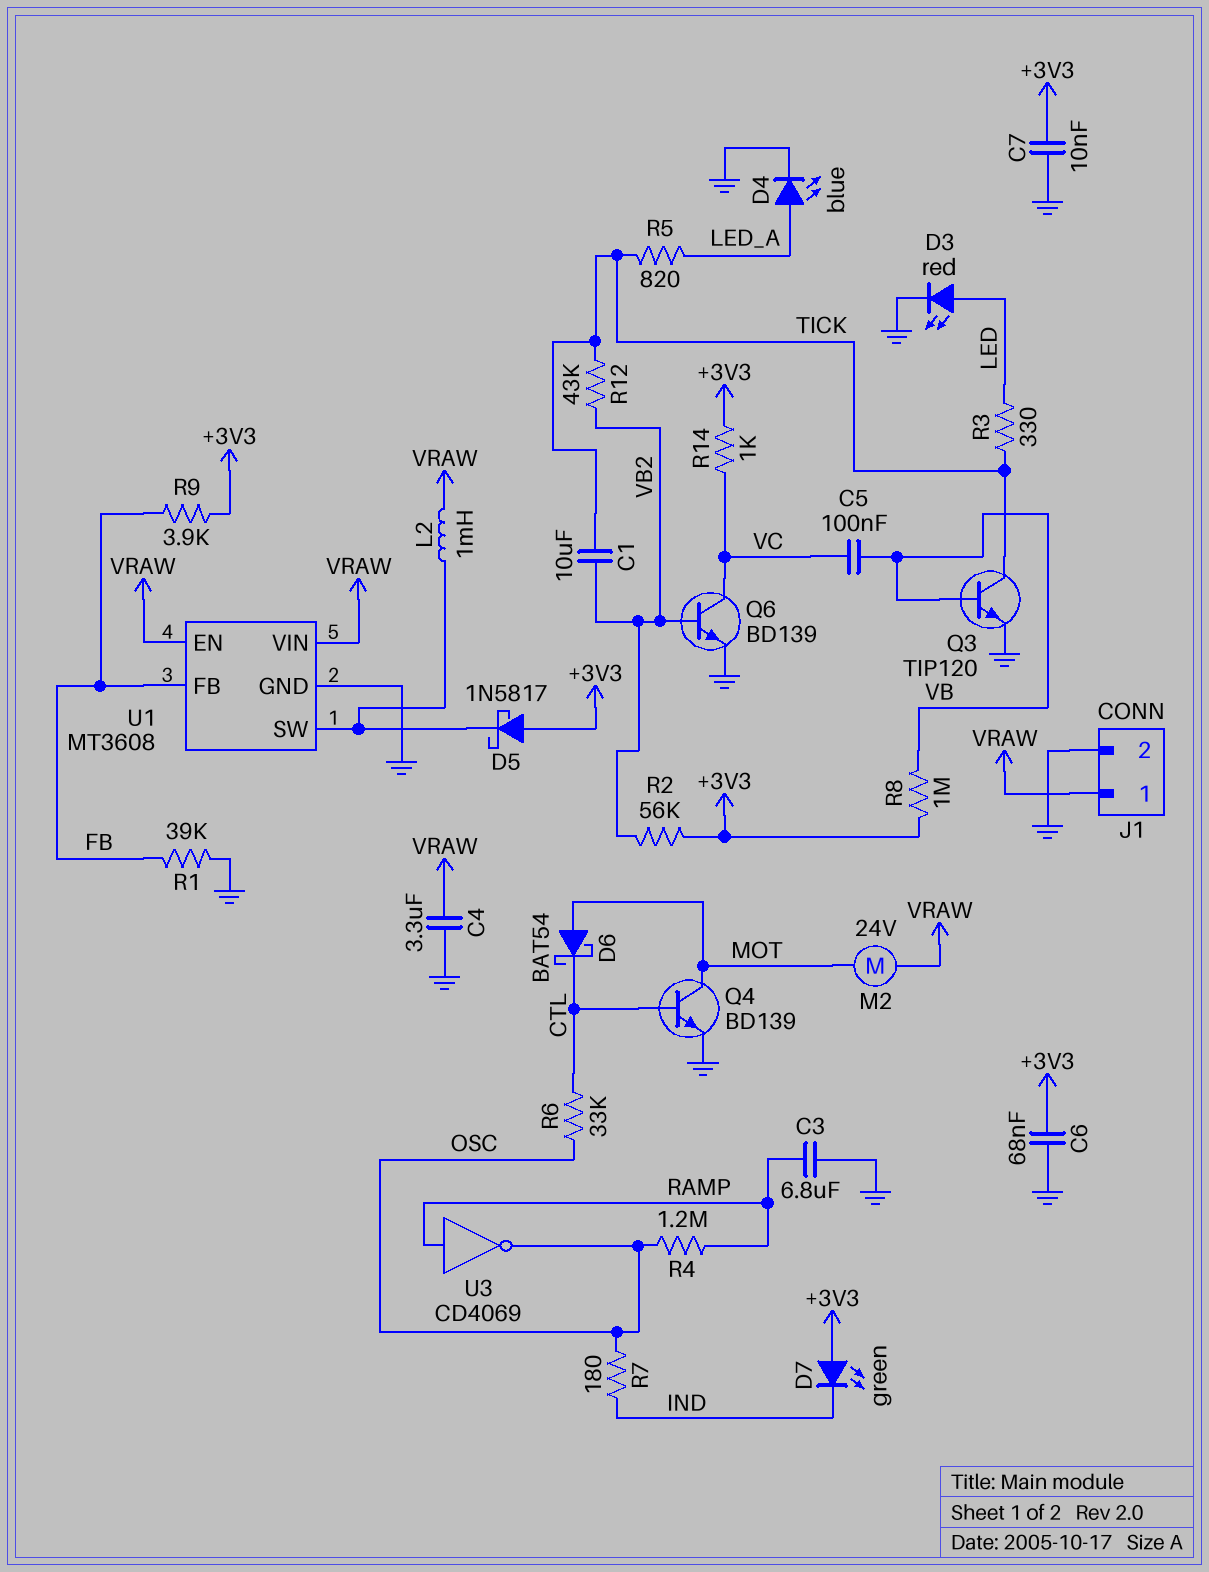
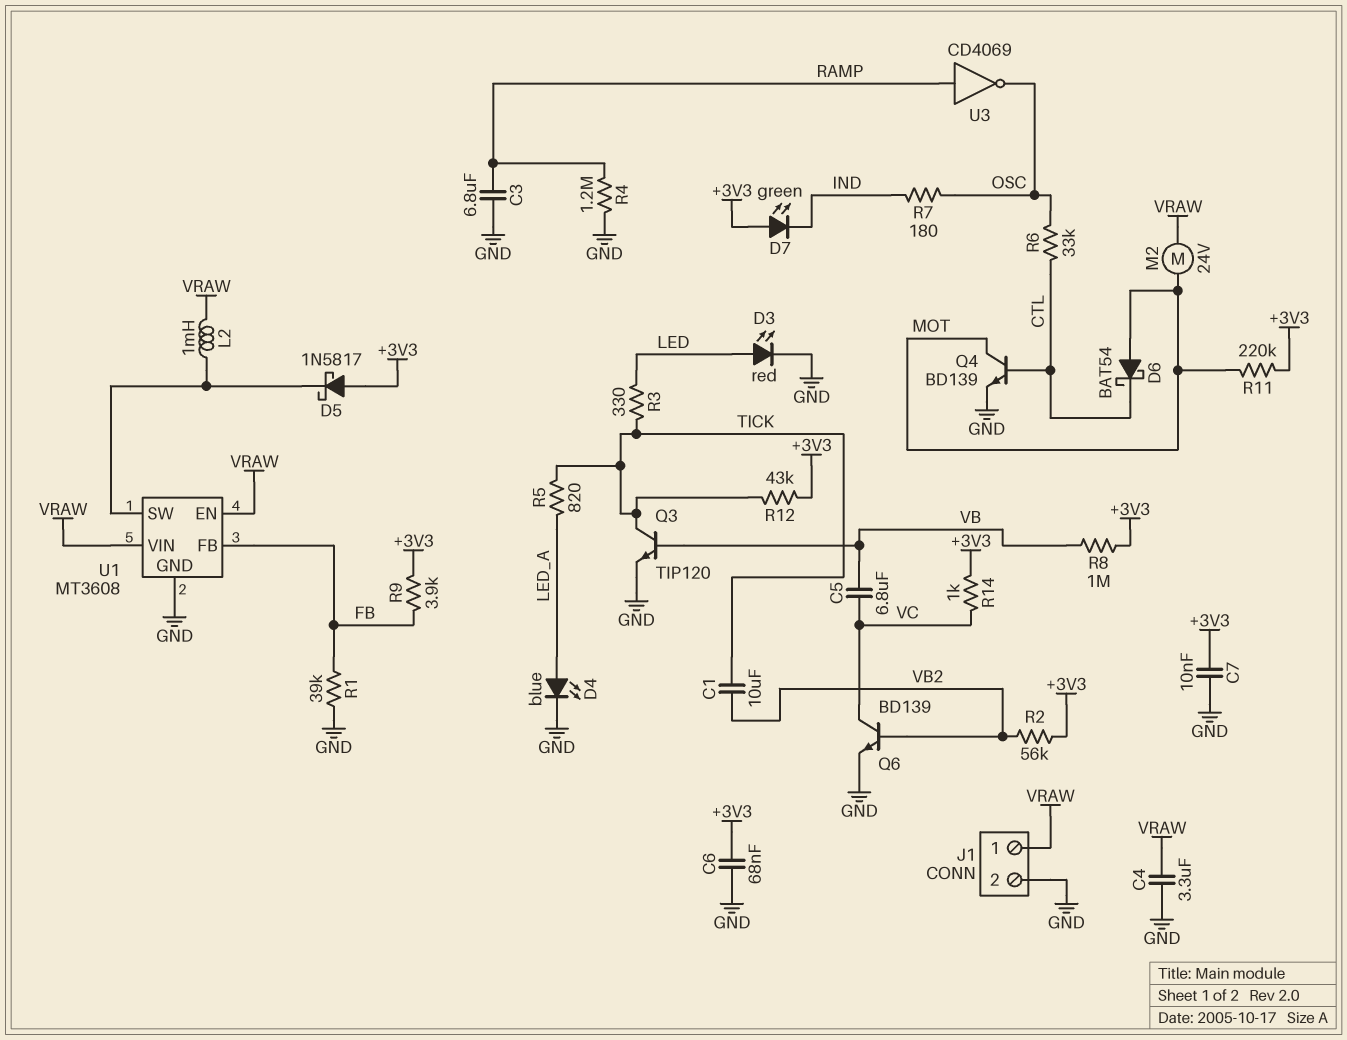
C5: 100nF (VB, VC) -> 6.8uF (VB, VC)
R4: 1.2M (OSC, RAMP) -> 1.2M (GND, RAMP)
R11: none -> 220k (+3V3, MOT)
R12: 43k (TICK, VB2) -> 43k (+3V3, TICK)

